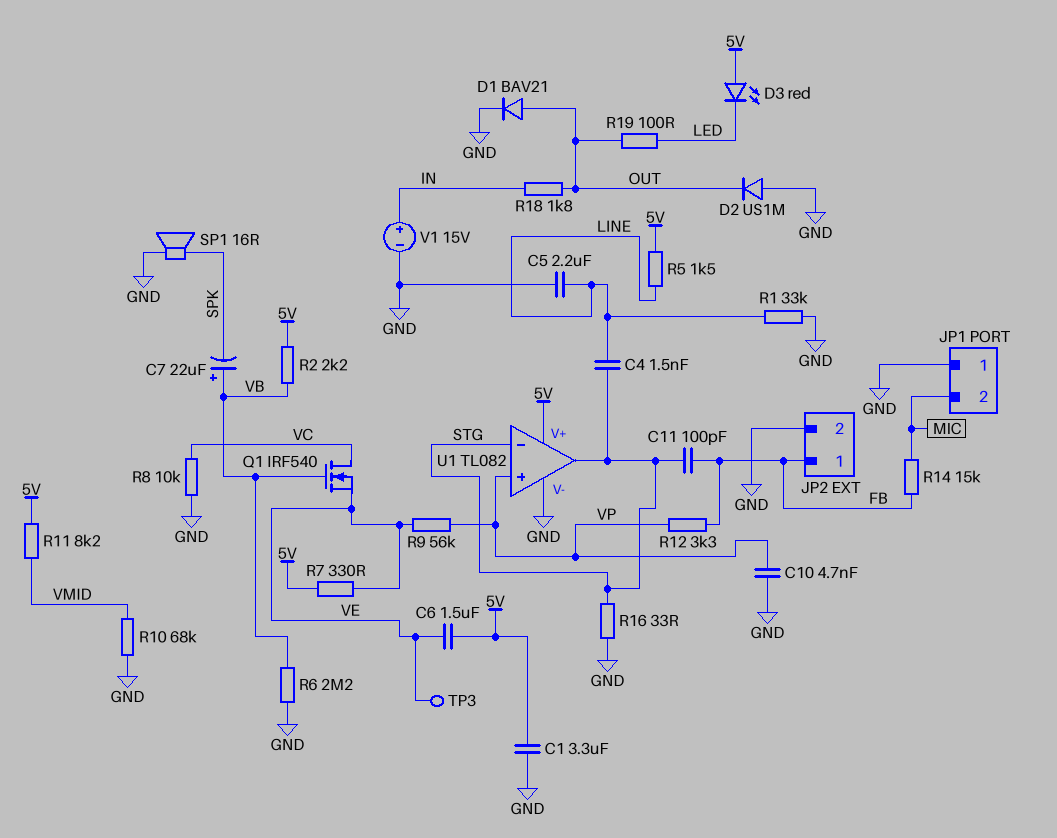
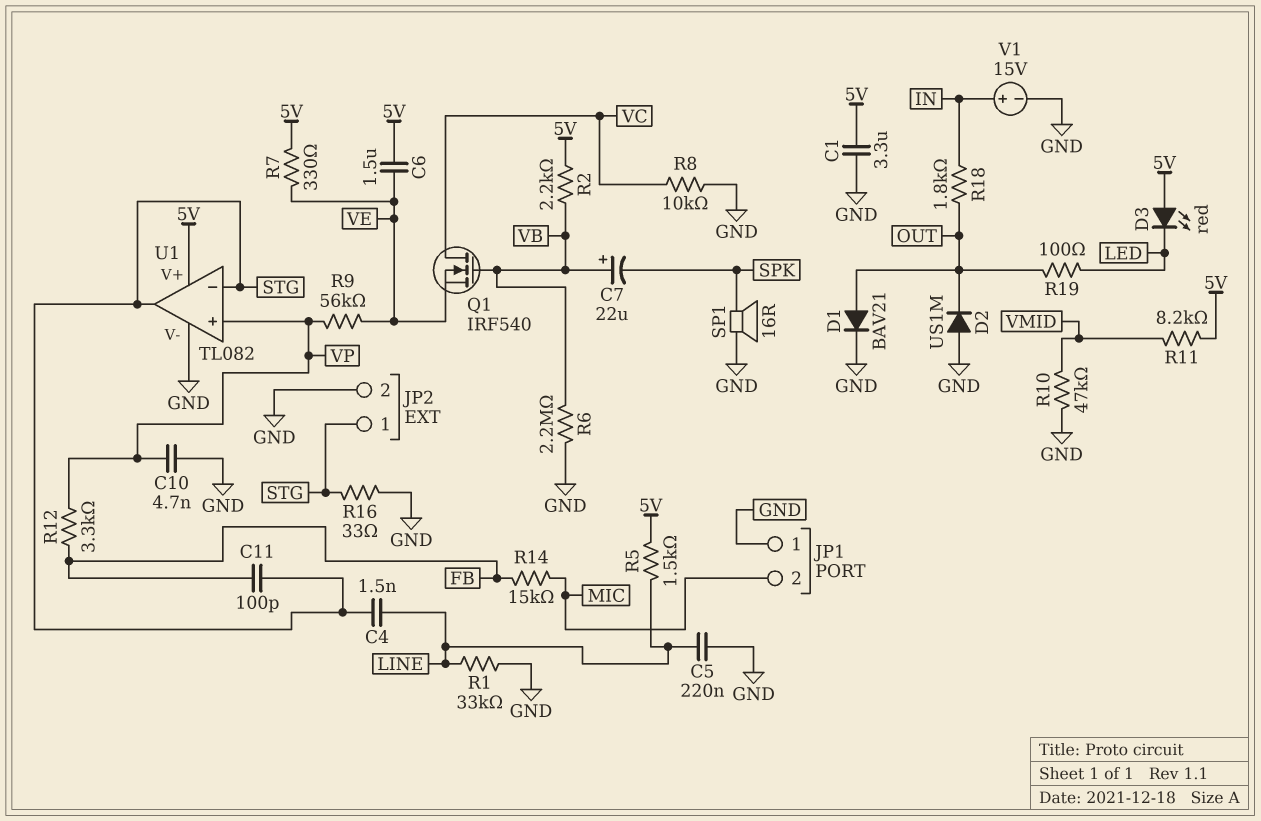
C5: 2.2uF (GND, LINE) -> 220nF (GND, LINE)
JP2 pin 1: FB -> STG
R10: 68k (GND, VMID) -> 47k (GND, VMID)
TP3: test point (VE) -> none

